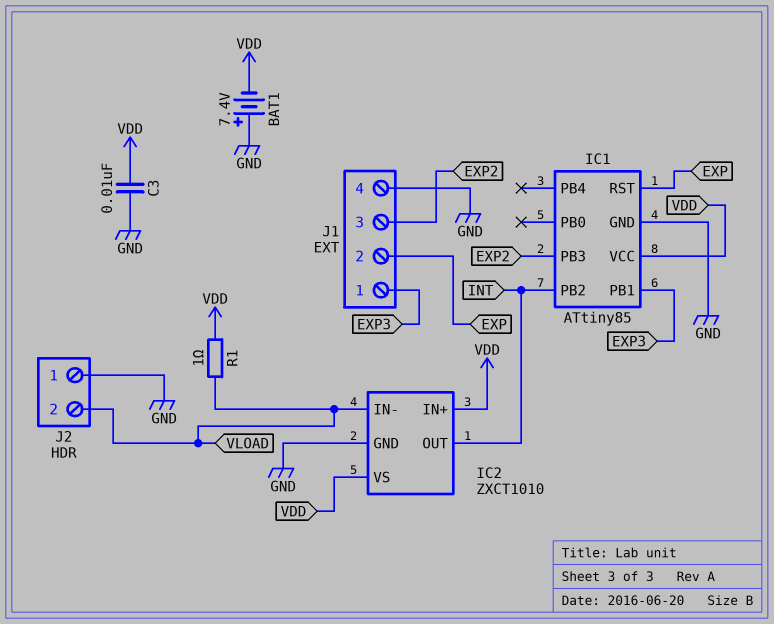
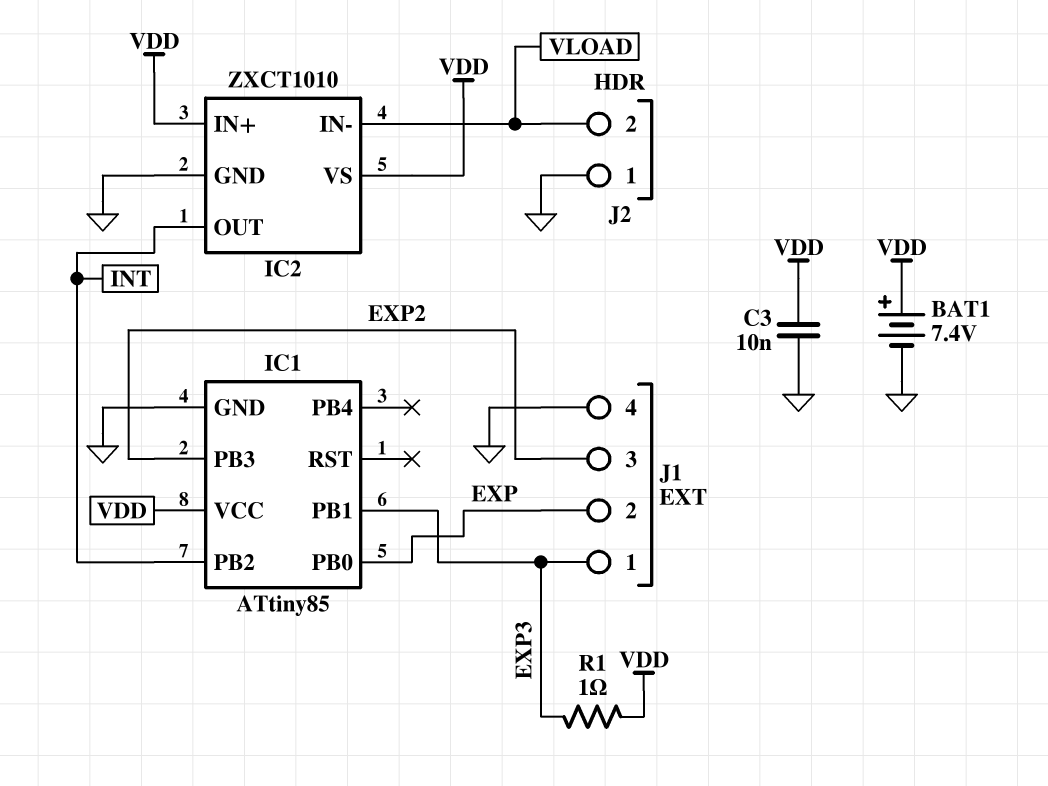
BAT1: 7.4V (plus GND, minus VDD) -> 7.4V (plus VDD, minus GND)
IC1 pin PB0: none -> EXP
IC1 pin RST: EXP -> none
R1: 1 (VDD, VLOAD) -> 1 (EXP3, VDD)

